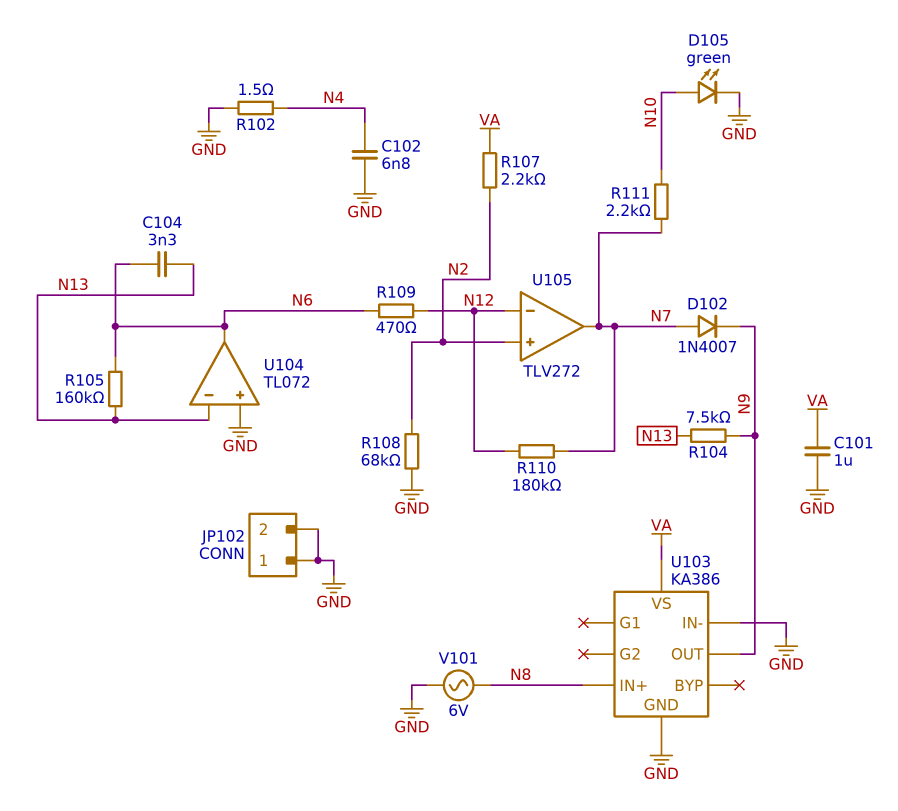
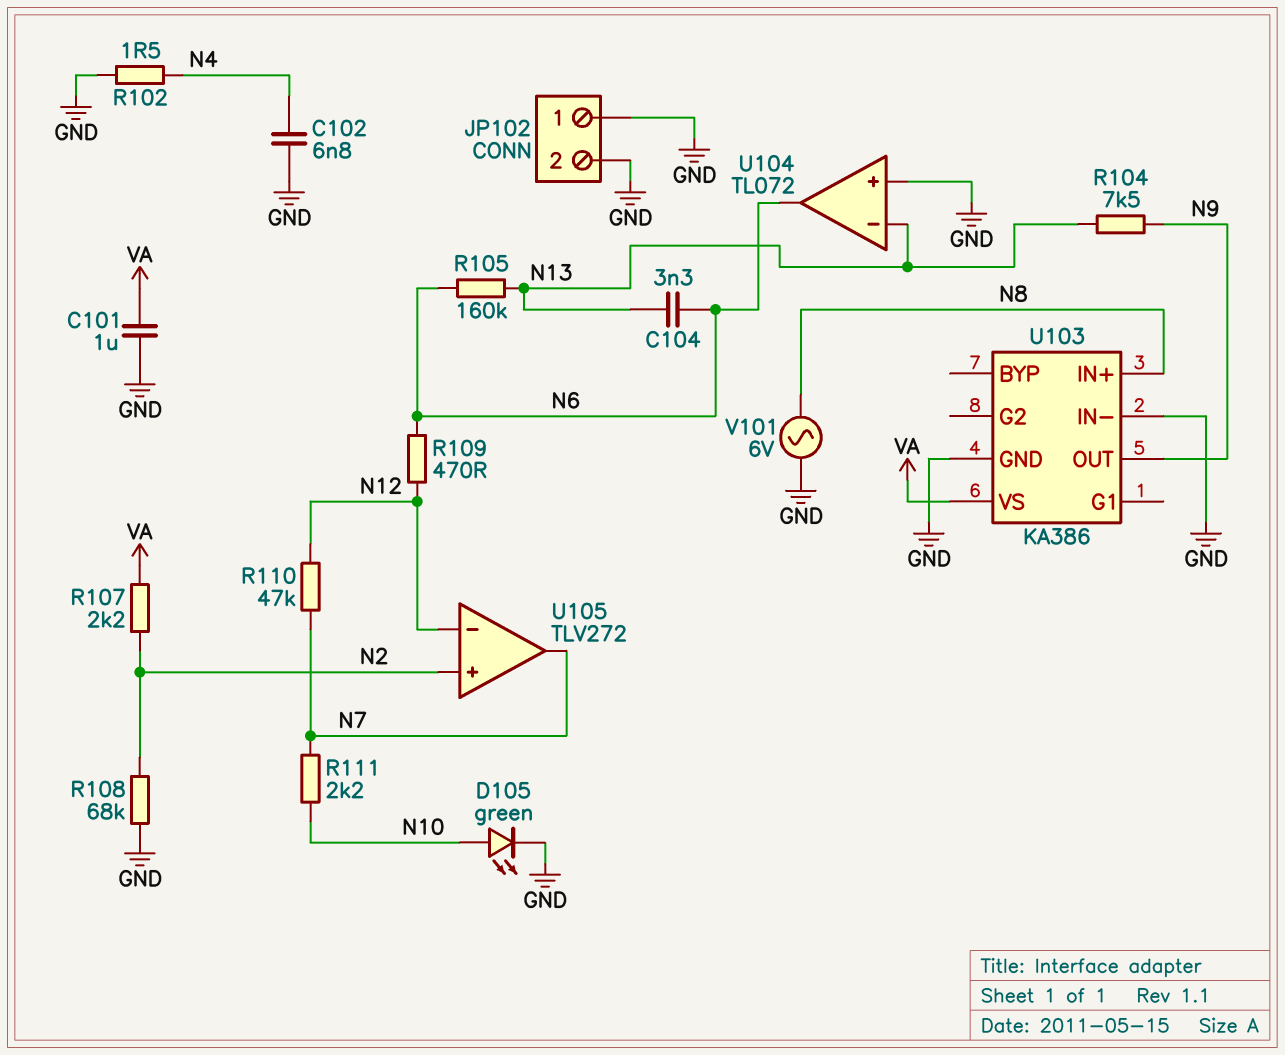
D102: diode 1N4007 (A N7, K N9) -> none
R110: 180k (N7, N12) -> 47k (N7, N12)

